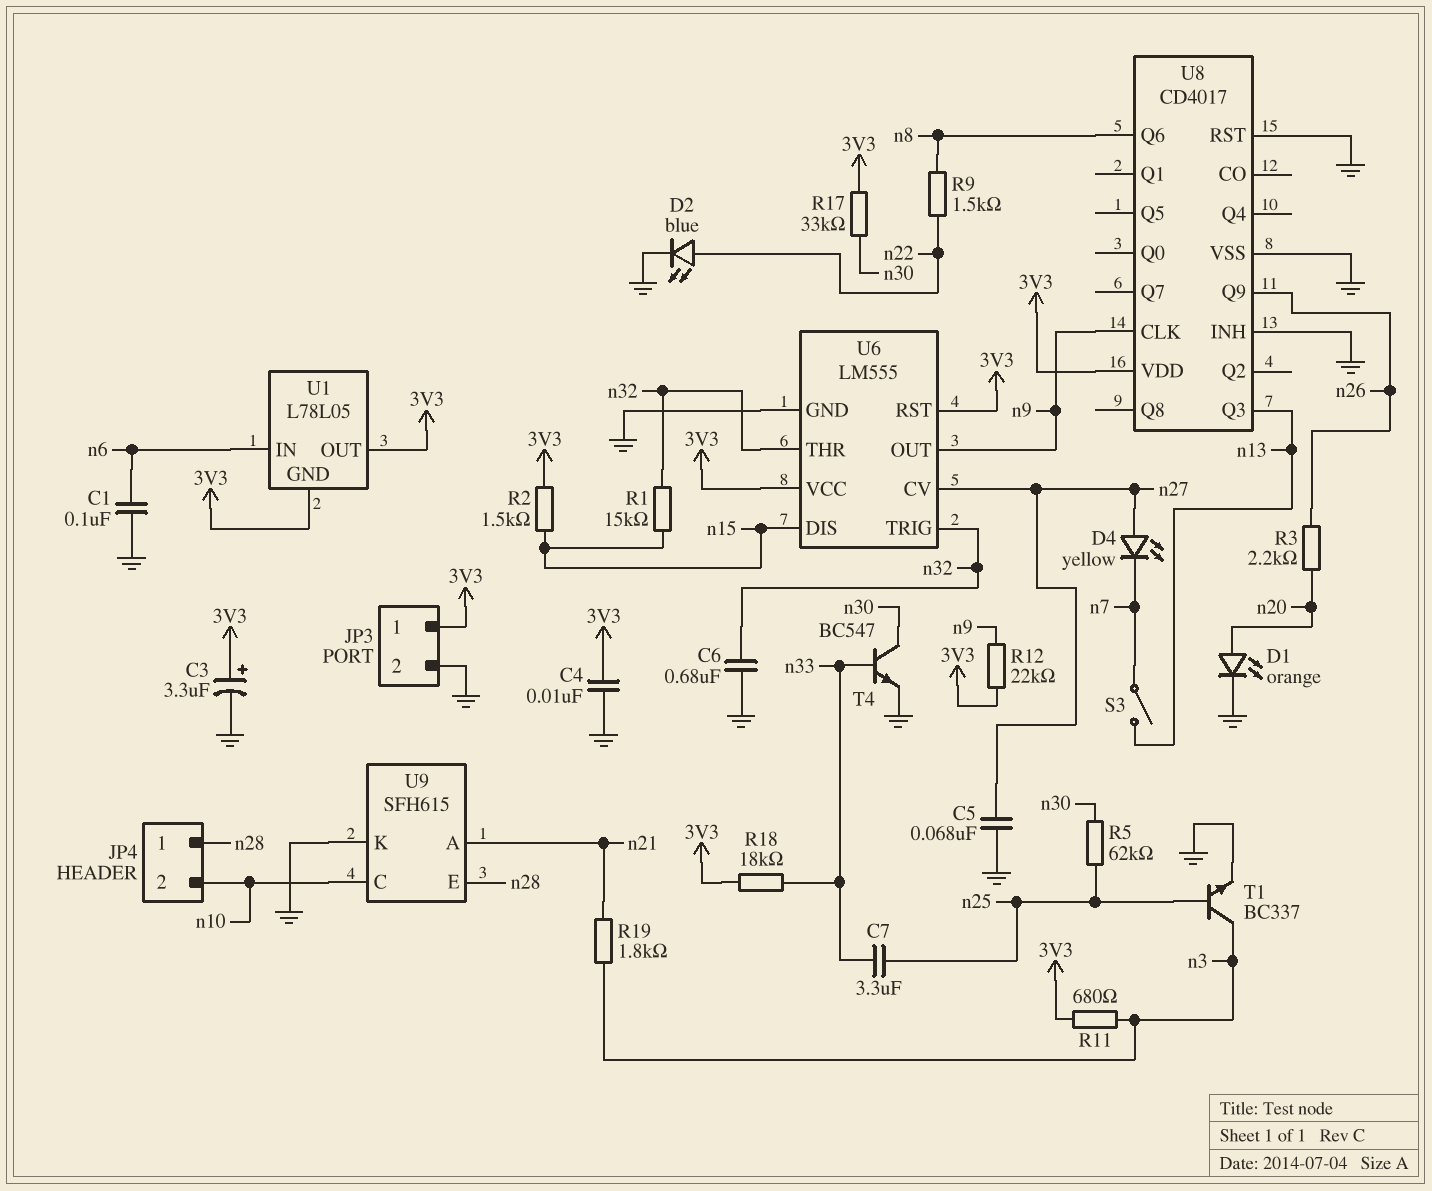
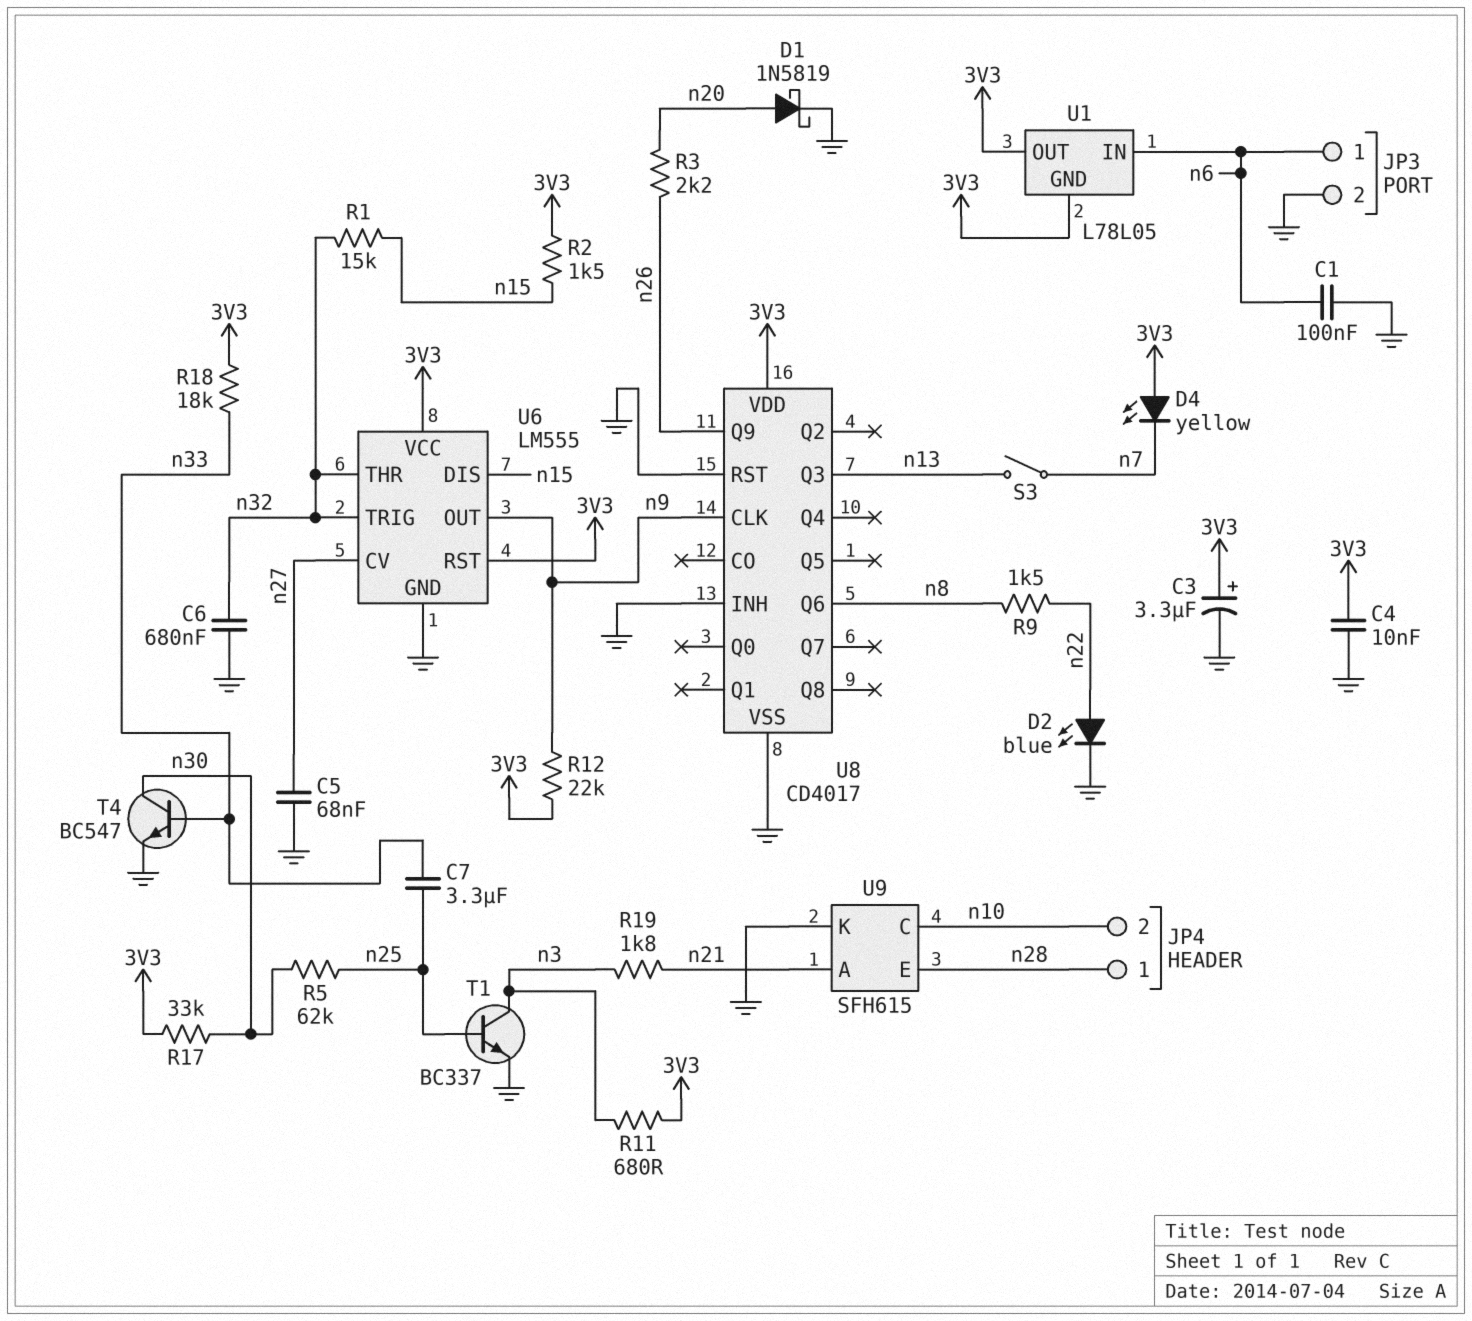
D1: LED orange (A n20, K GND) -> schottky 1N5819 (A n20, K GND)
D4: LED yellow (A n27, K n7) -> LED yellow (A 3V3, K n7)
JP3 pin 1: 3V3 -> n6

